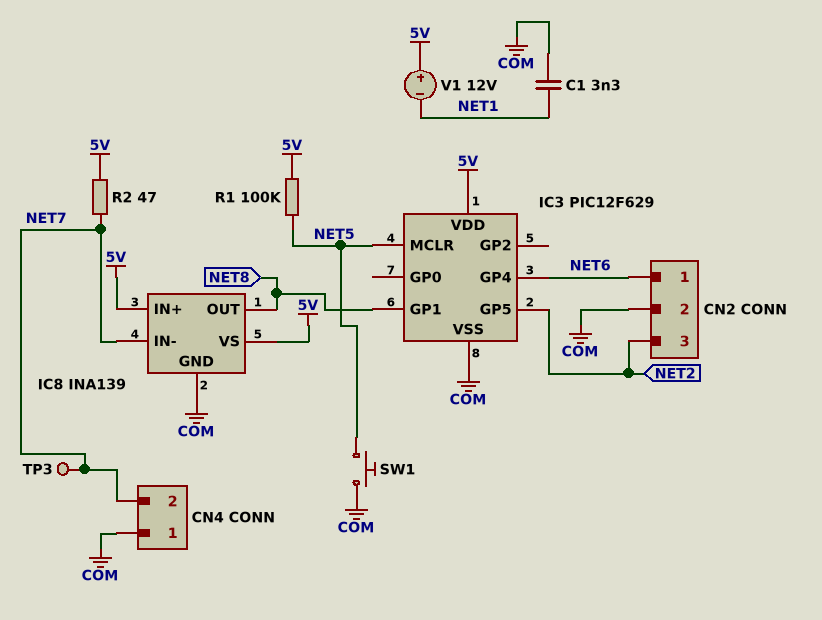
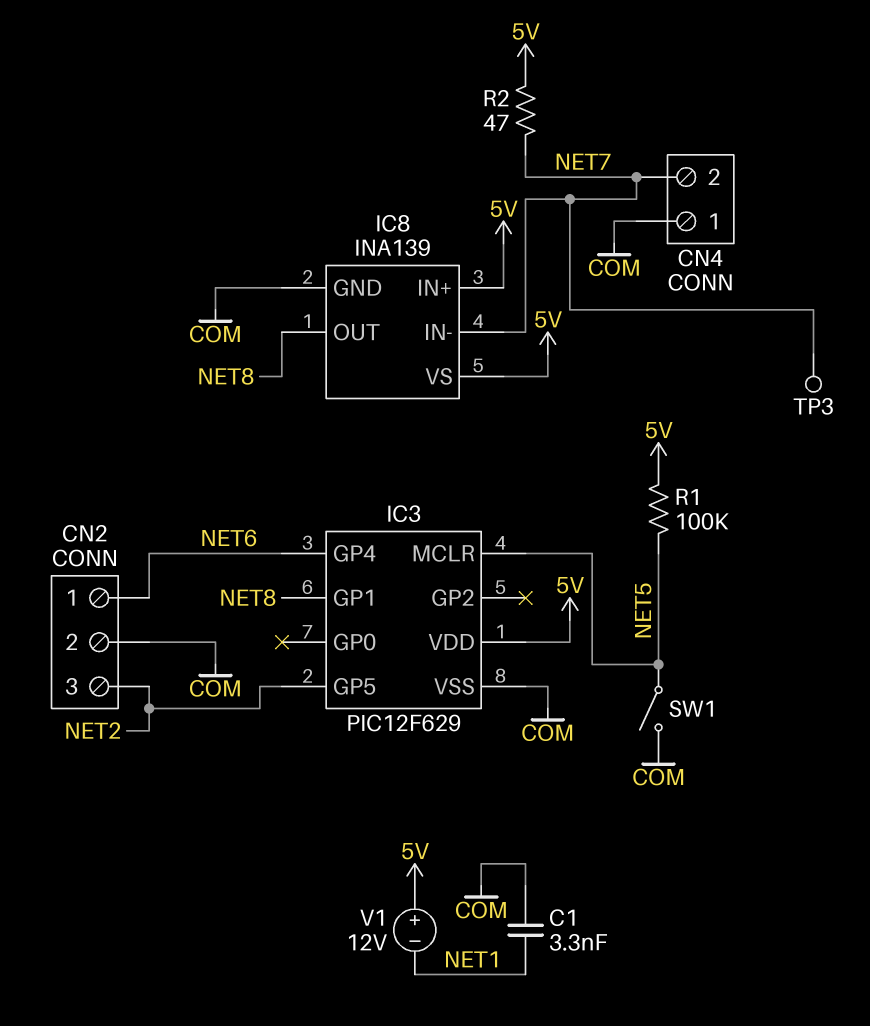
SW1: button (COM, NET5) -> switch (COM, NET5)

